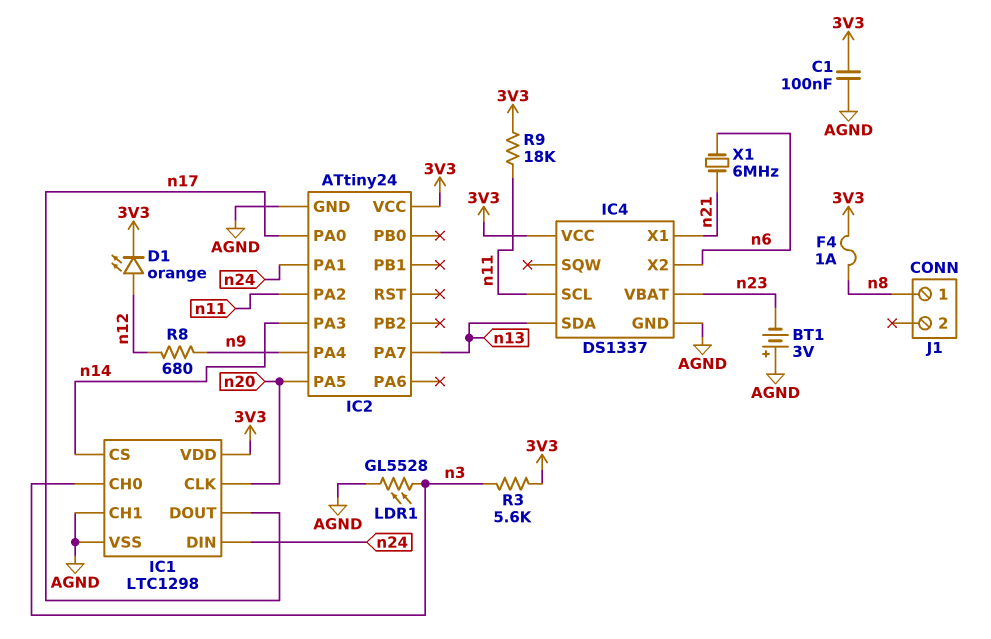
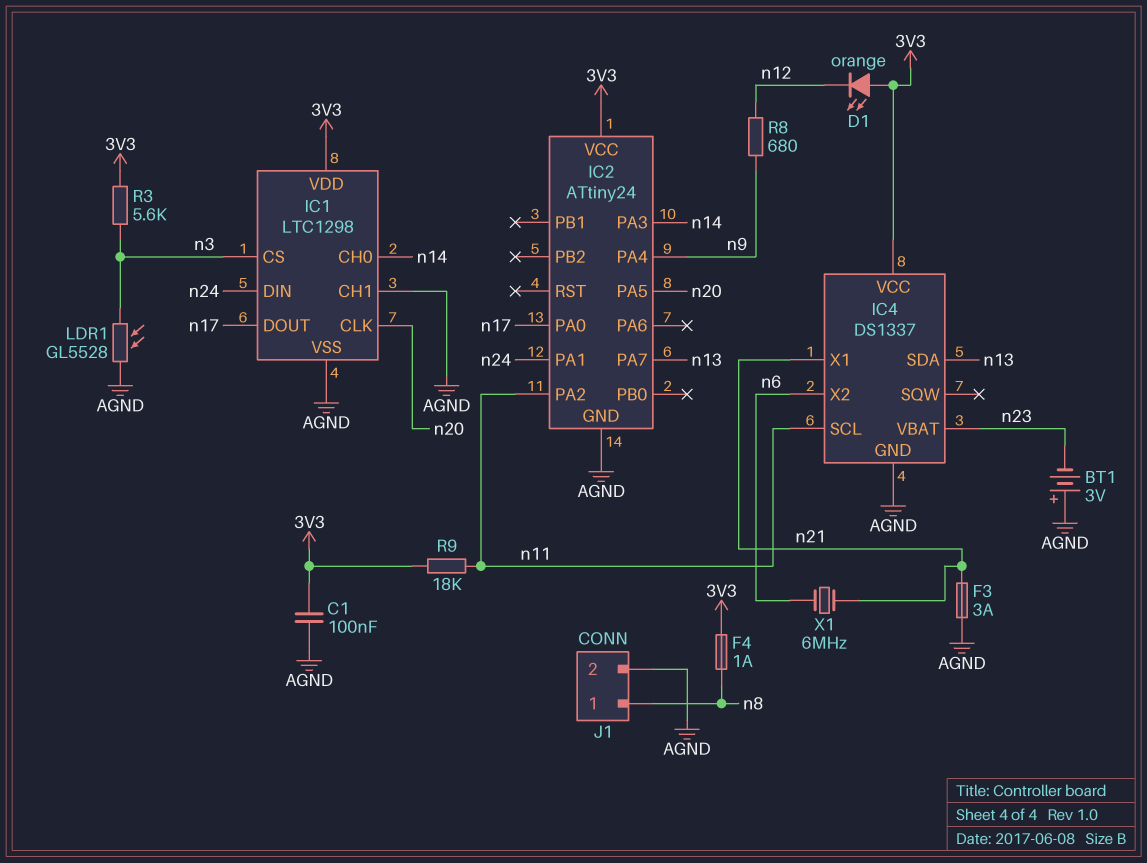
D1: LED orange (A n12, K 3V3) -> LED orange (A 3V3, K n12)
F3: none -> 3A (AGND, n21)
IC1 pin CH0: n3 -> n14
IC1 pin CS: n14 -> n3
J1 pin 2: none -> AGND

